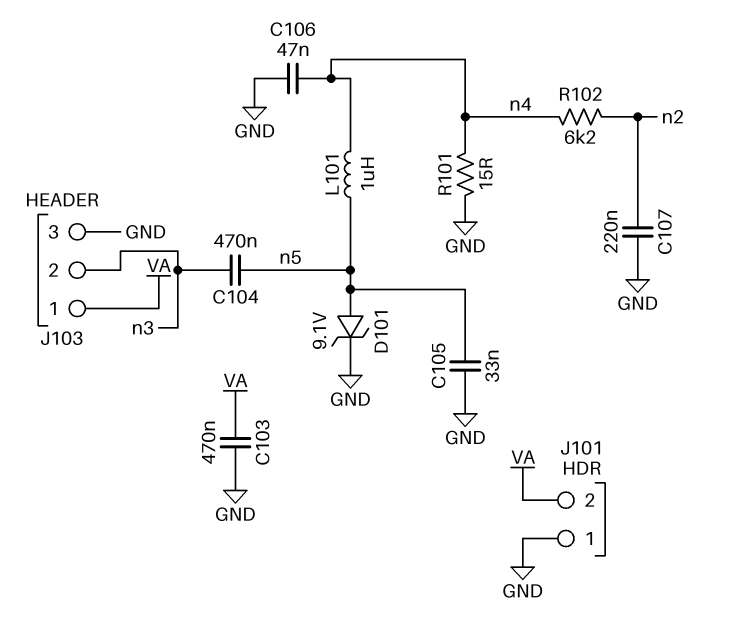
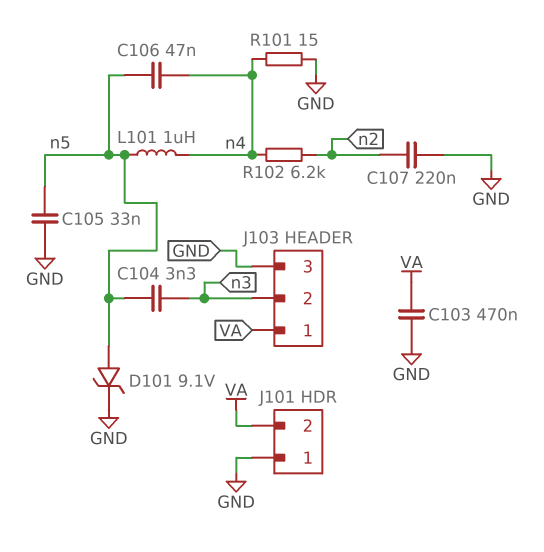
C104: 470nF (n3, n5) -> 3.3nF (n3, n5)
C106: 47nF (GND, n4) -> 47nF (n4, n5)

